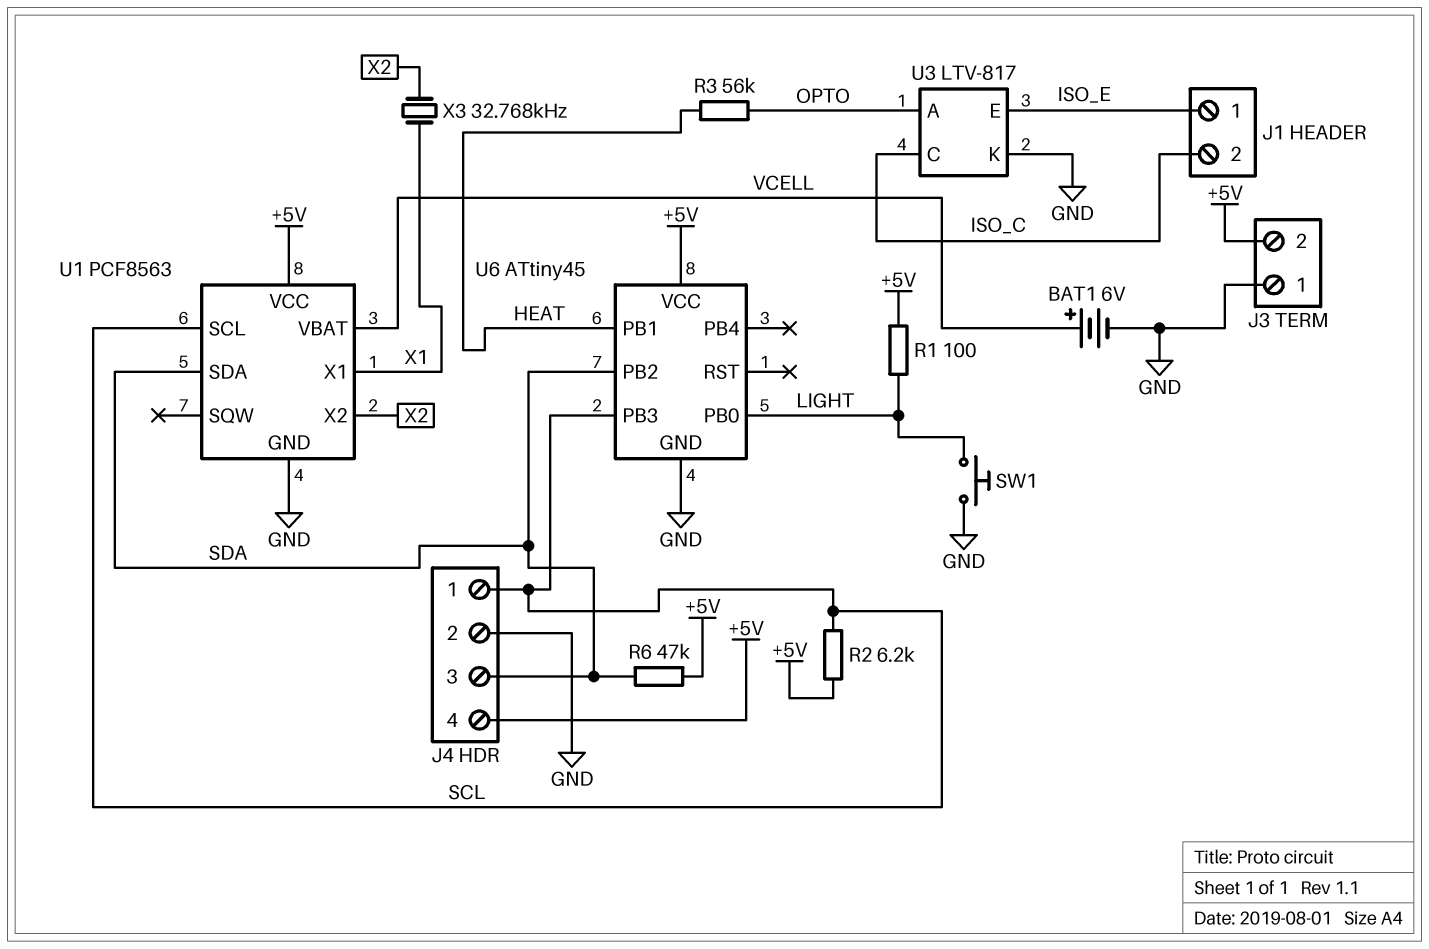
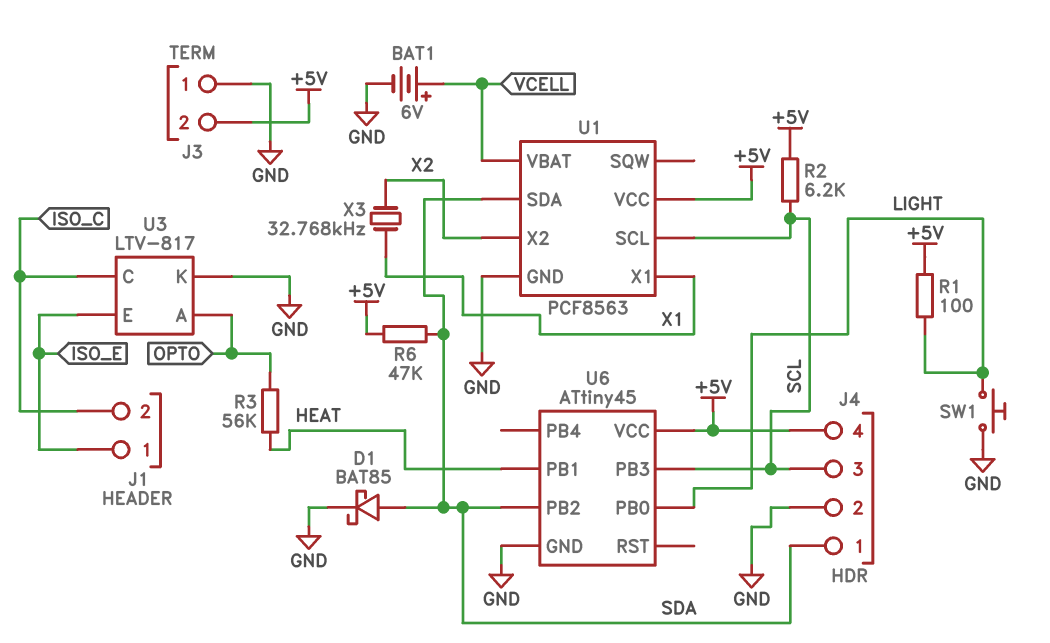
D1: none -> schottky BAT85 (A SDA, K GND)
J4 pin 1: SCL -> SDA
J4 pin 3: SDA -> SCL

